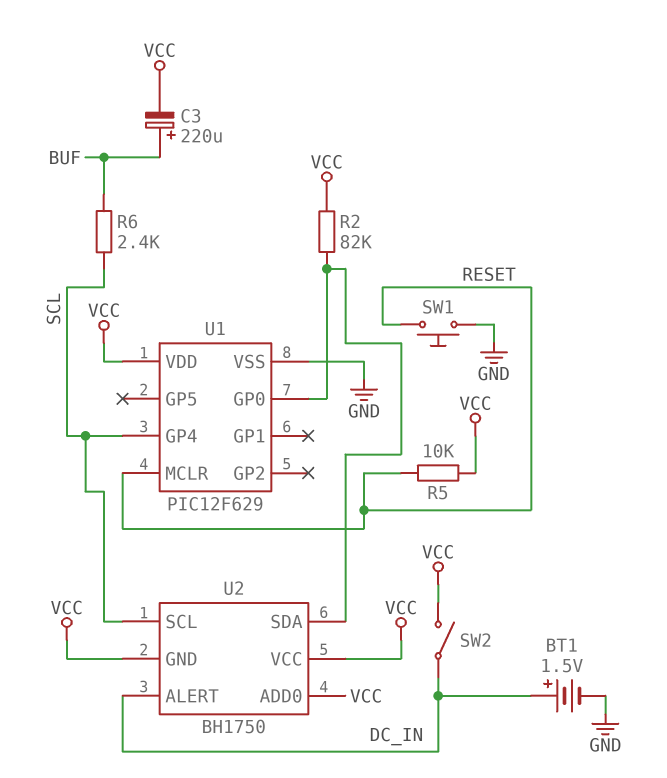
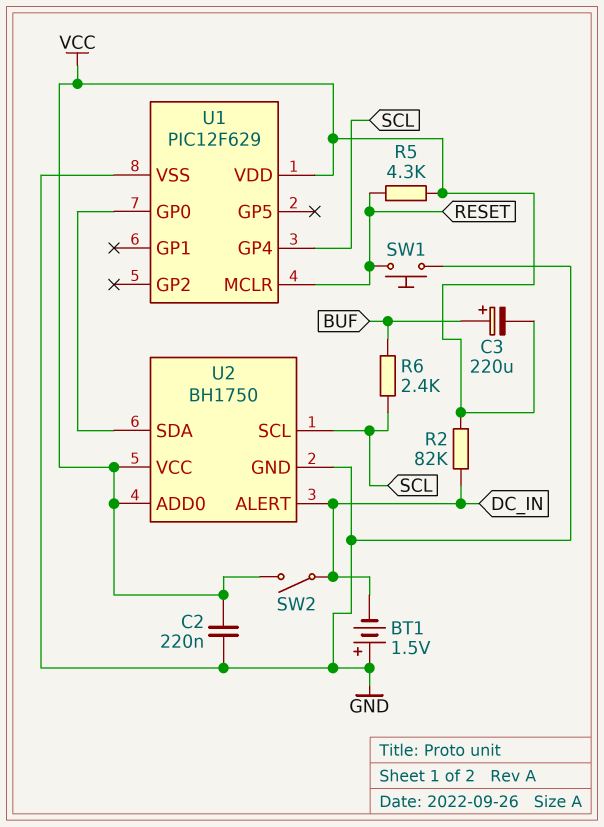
BT1: 1.5V (plus DC_IN, minus GND) -> 1.5V (plus GND, minus DC_IN)
C2: none -> 220nF (GND, VCC)
R2: 82k (U1/GP0, VCC) -> 82k (DC_IN, VCC)
R5: 10k (RESET, VCC) -> 4.3k (RESET, VCC)
U2 pin GND: VCC -> GND

